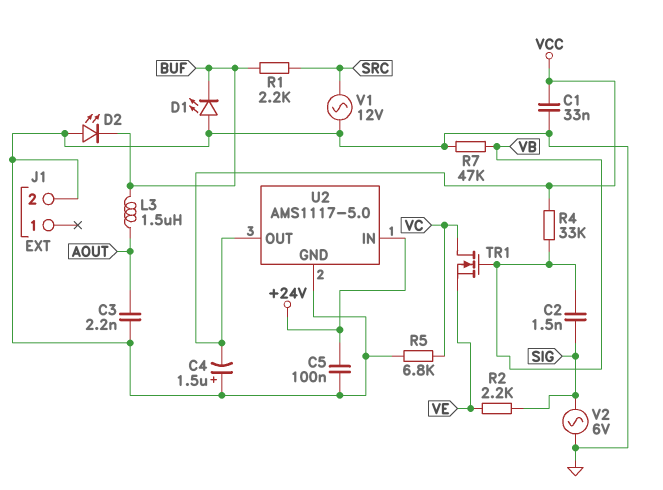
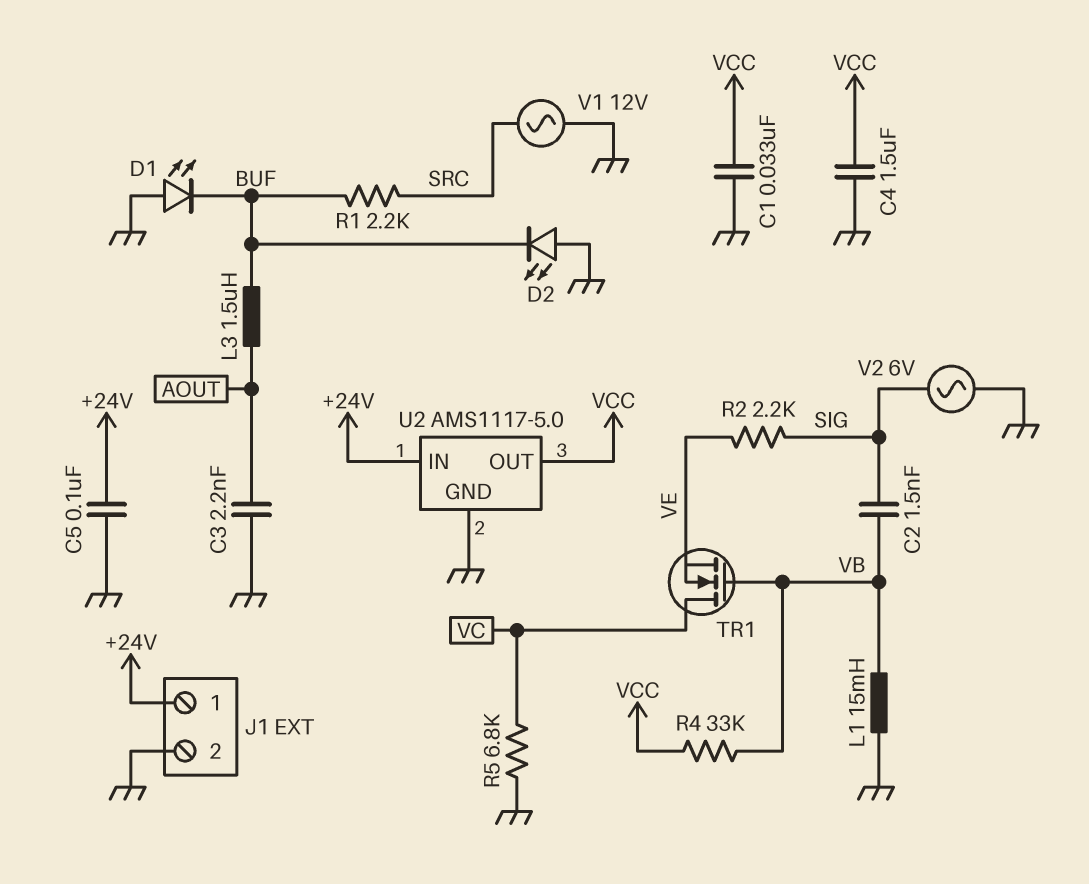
C4: 1.5uF (plus GND, minus VCC) -> 1.5uF (GND, VCC)
J1 pin 1: none -> +24V
L1: none -> 15mH (GND, VB)
R7: 47k (GND, VB) -> none

